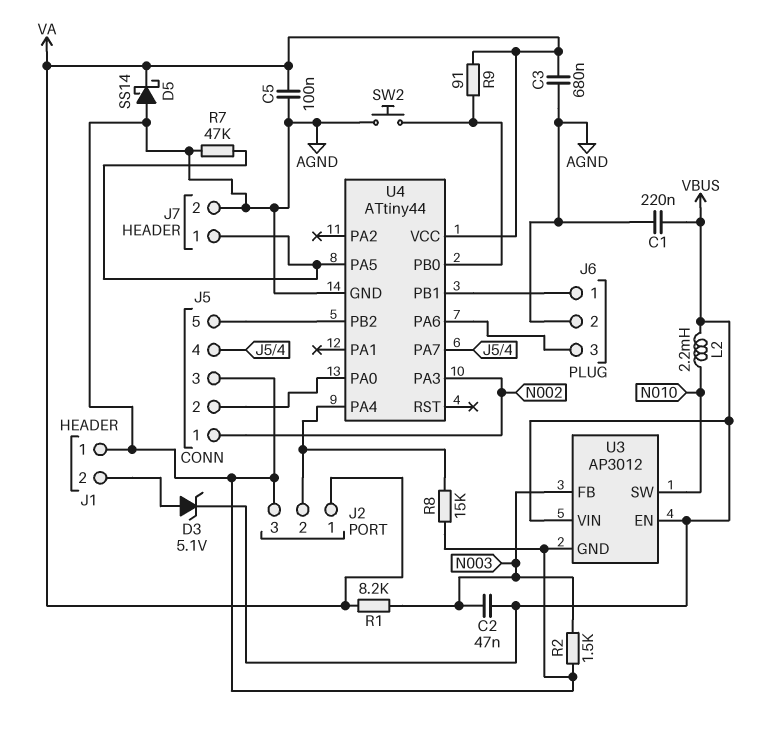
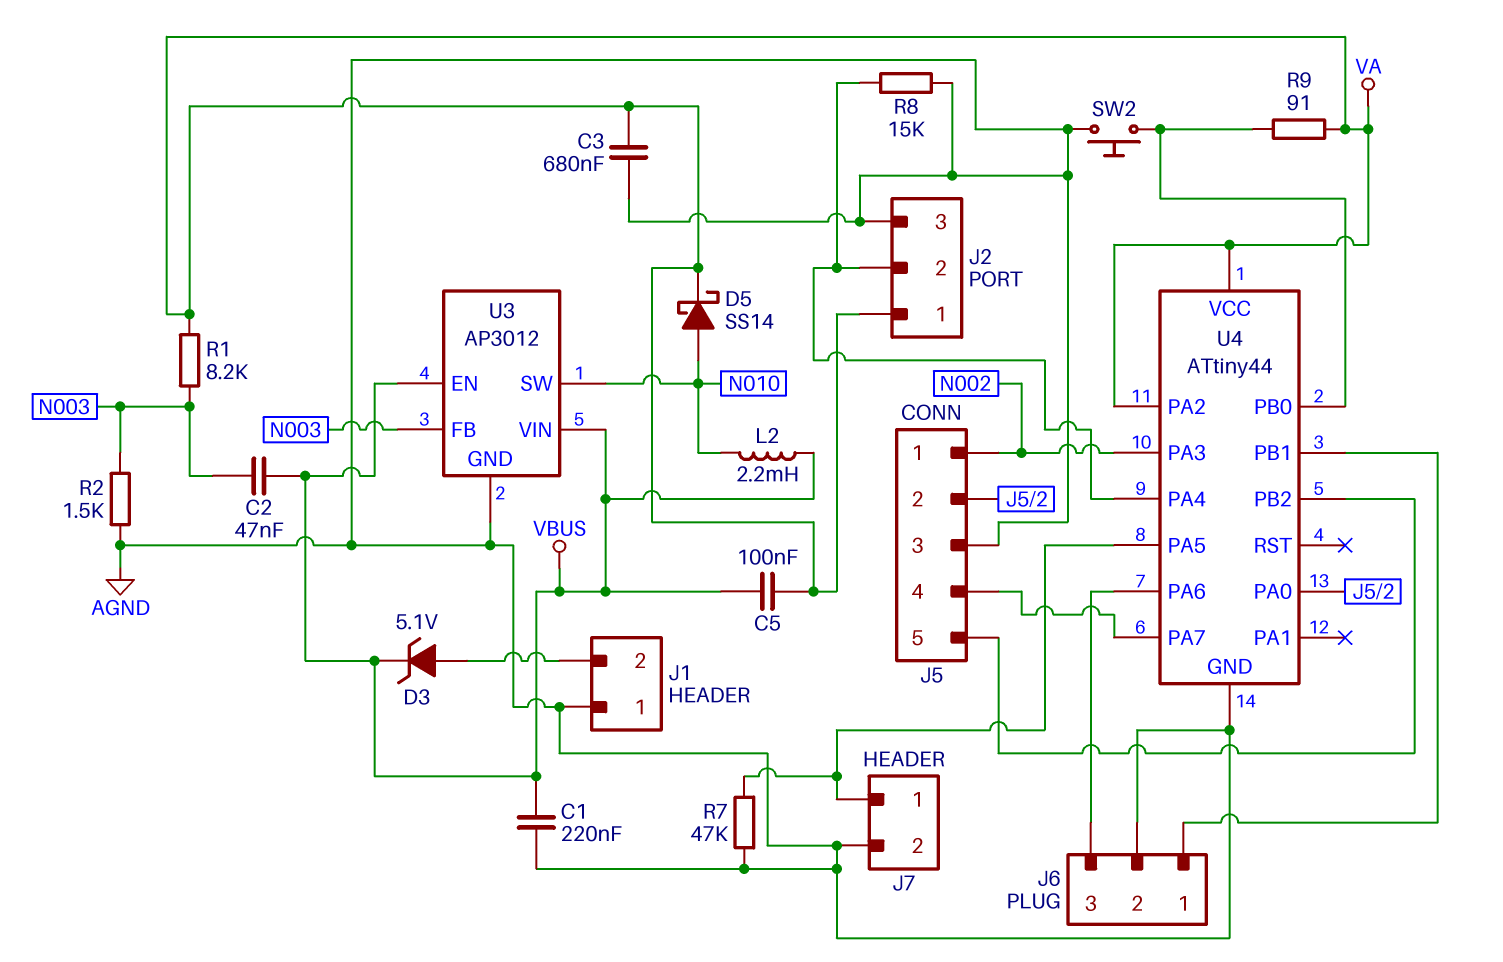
C5: 100nF (AGND, VA) -> 100nF (VA, VBUS)
D5: schottky SS14 (A AGND, K VA) -> schottky SS14 (A N010, K VA)
U4 pin PA2: none -> VA

